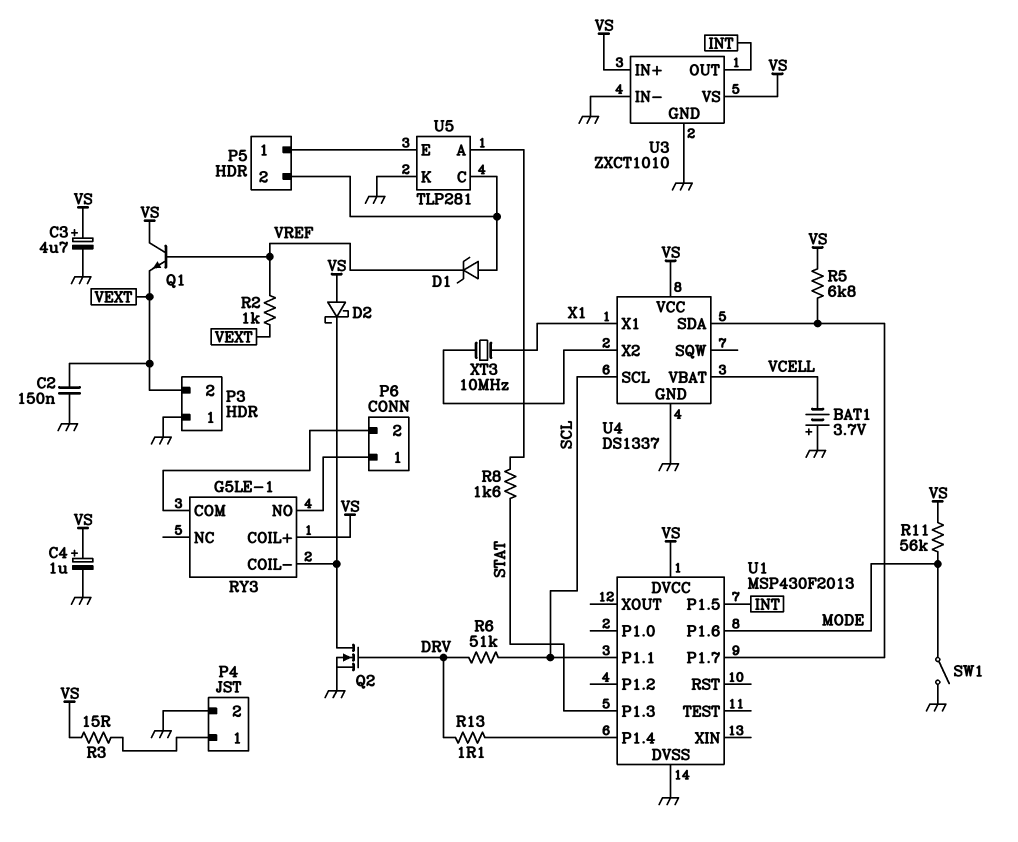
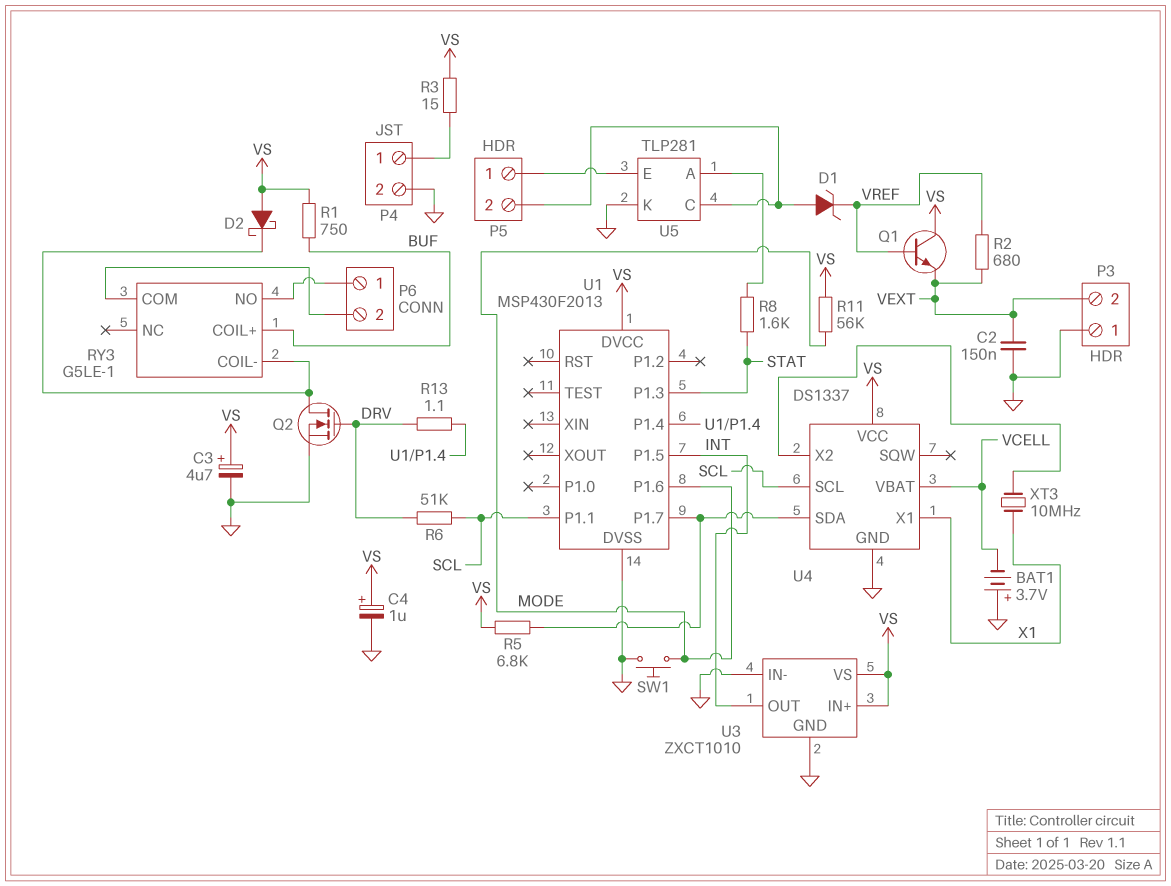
R1: none -> 750 (BUF, VS)
R2: 1k (VEXT, VREF) -> 680 (VEXT, VREF)
RY3 pin COIL+: VS -> BUF
SW1: switch (GND, MODE) -> button (GND, MODE)

